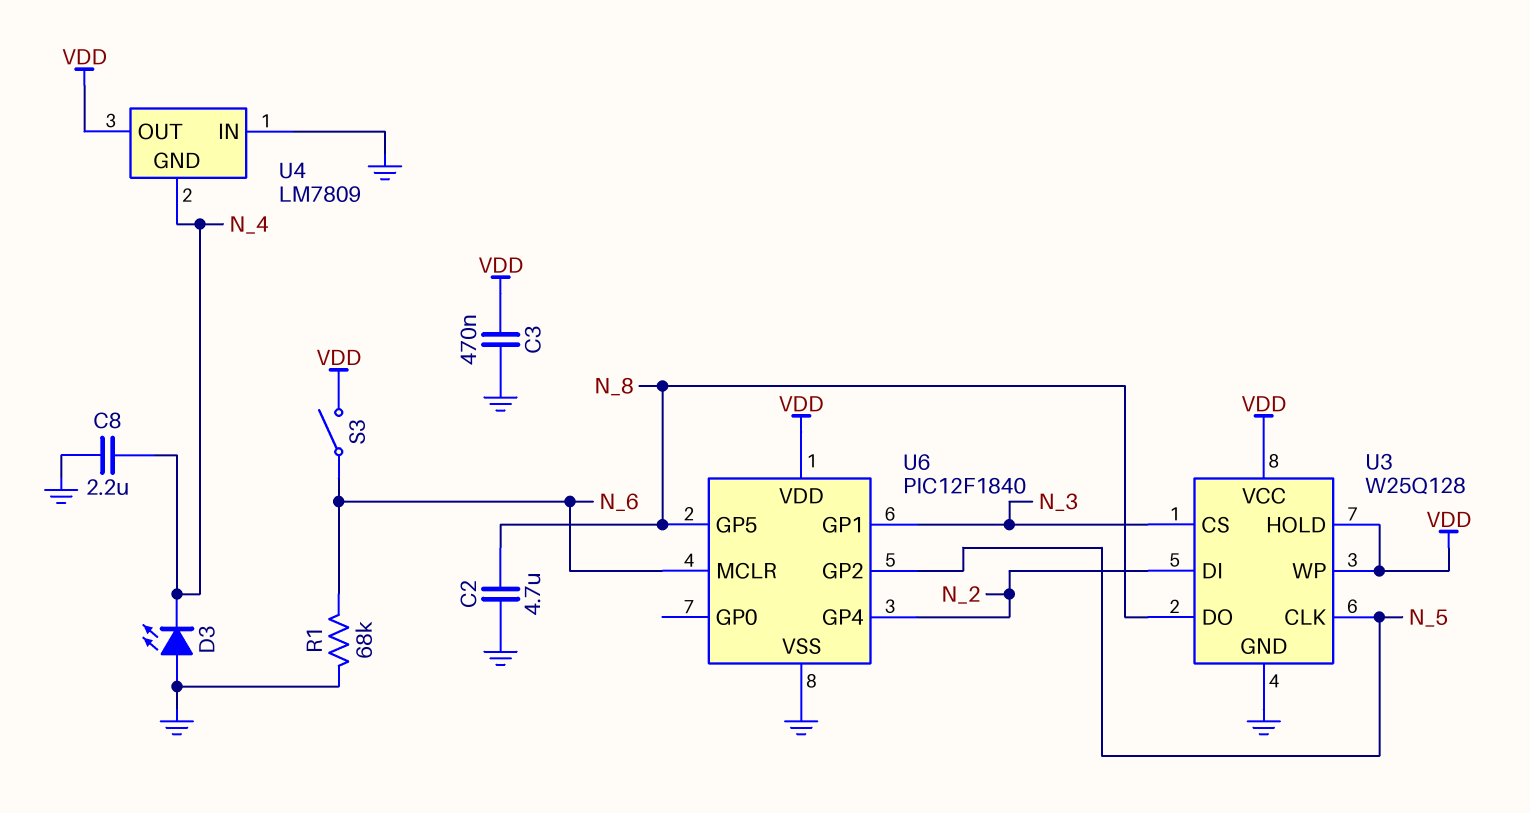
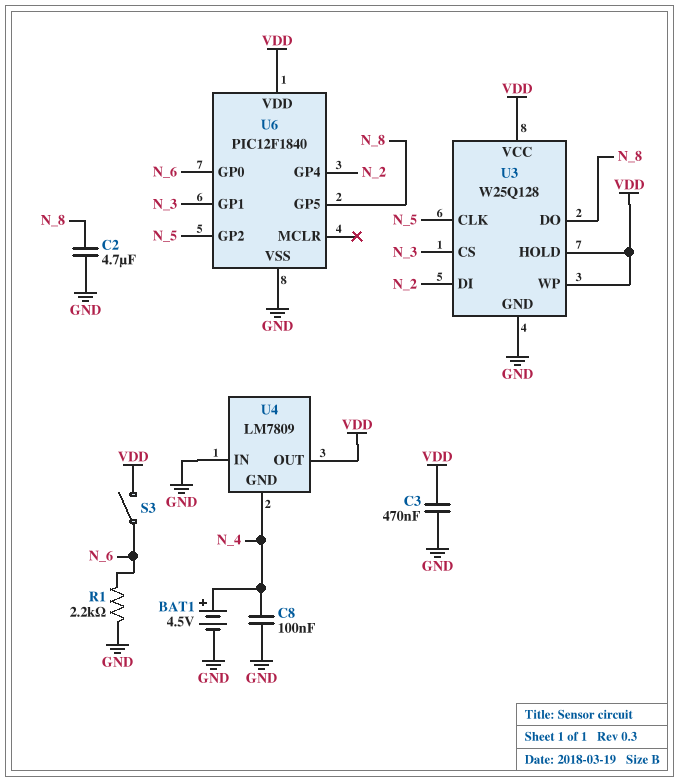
BAT1: none -> 4.5V (plus N_4, minus GND)
C8: 2.2uF (GND, N_4) -> 100nF (GND, N_4)
D3: LED (A GND, K N_4) -> none
R1: 68k (GND, N_6) -> 2.2k (GND, N_6)
U6 pin GP0: none -> N_6
U6 pin MCLR: N_6 -> none

